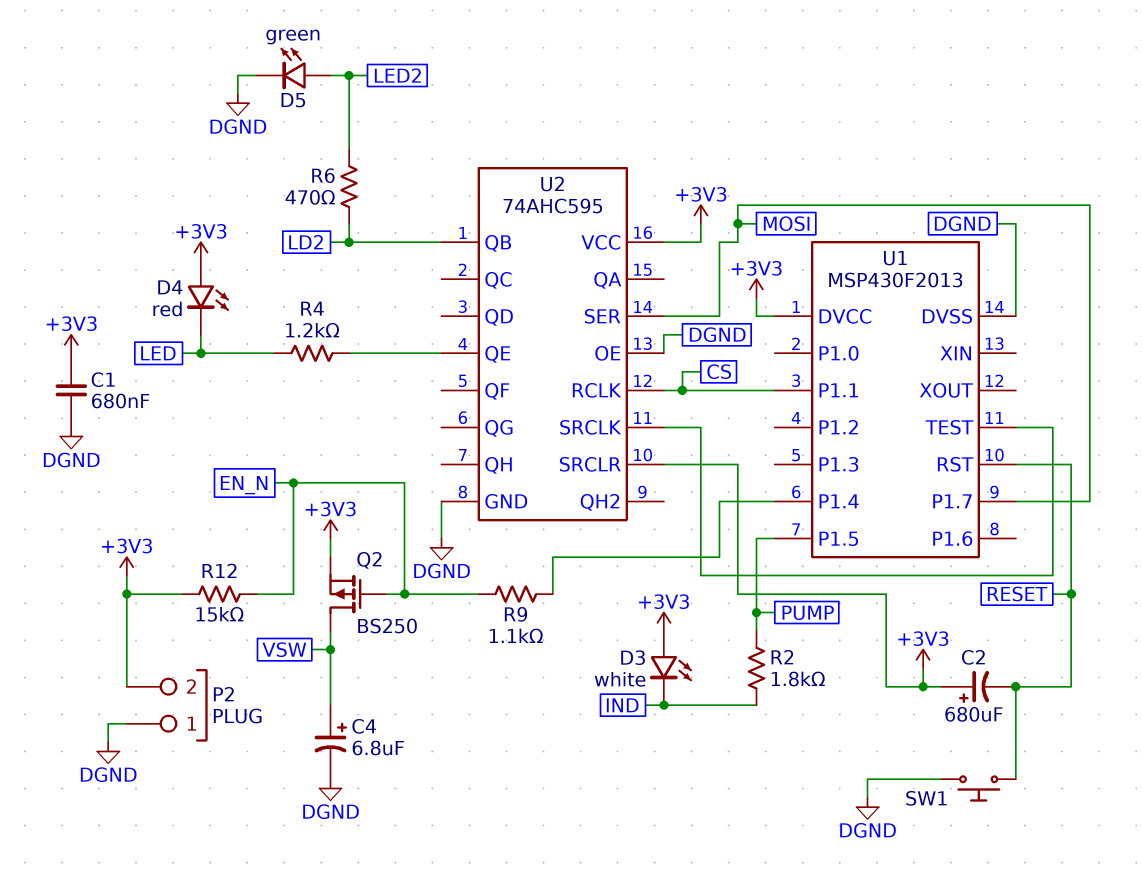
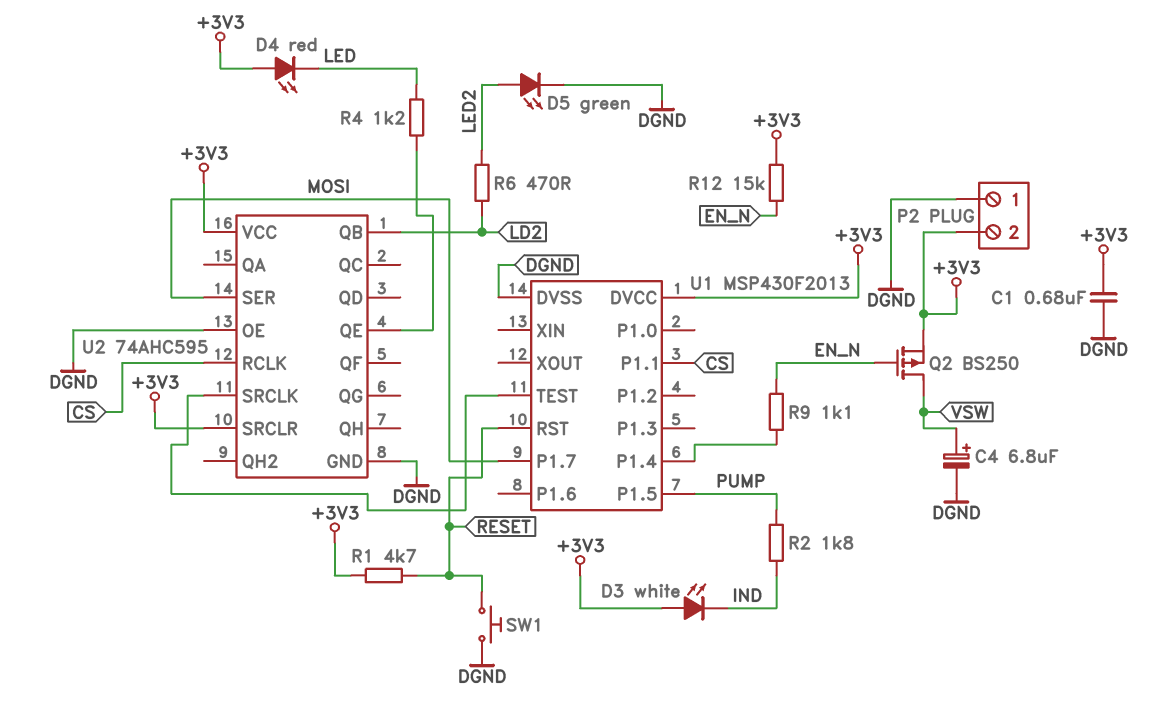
C2: 680uF (plus +3V3, minus RESET) -> none
R1: none -> 4.7k (+3V3, RESET)

